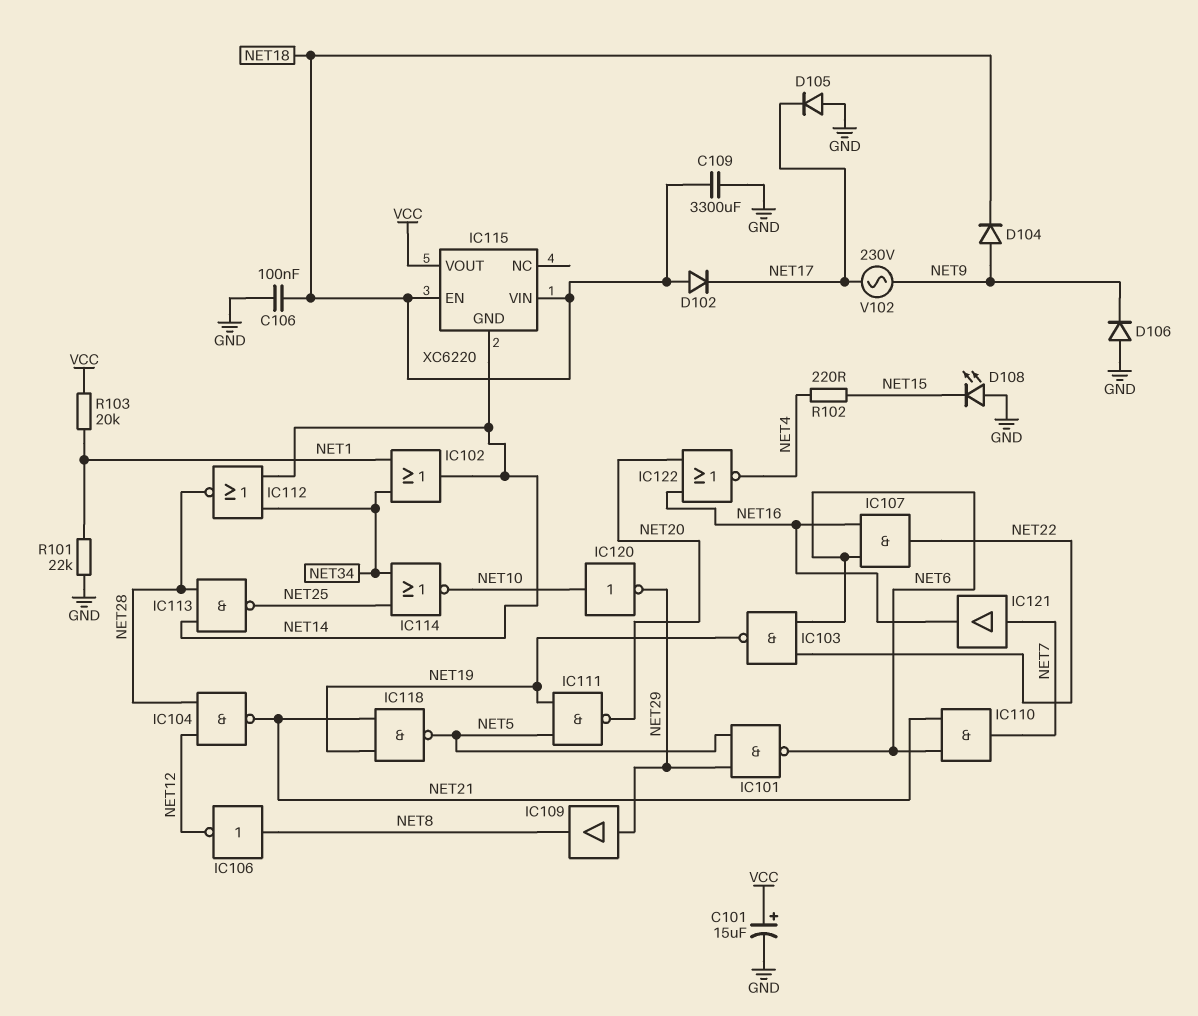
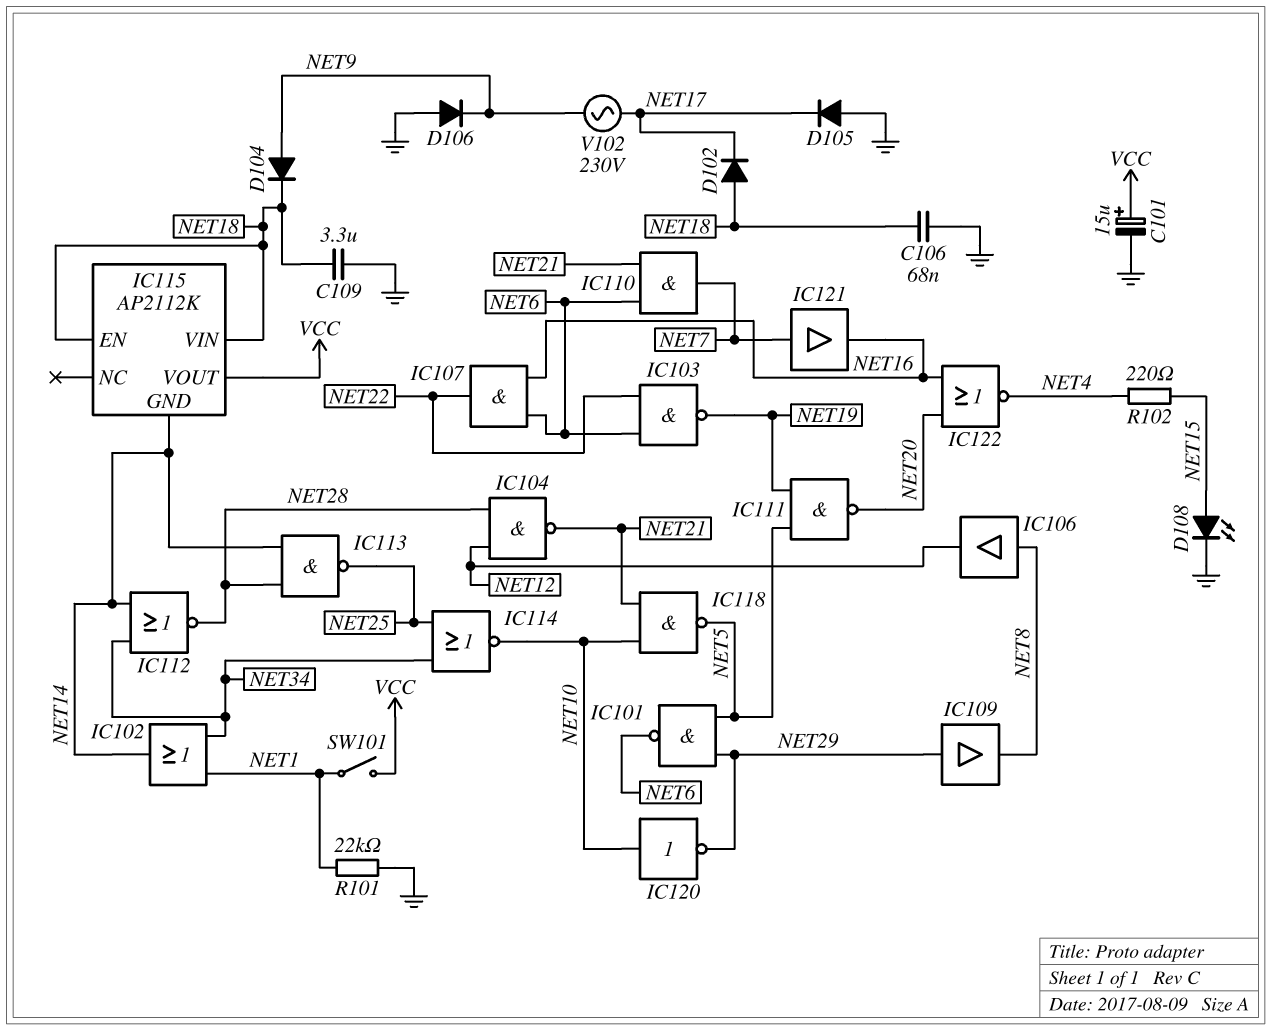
C106: 100nF (GND, NET18) -> 68nF (GND, NET18)
C109: 3300uF (GND, NET18) -> 3.3uF (GND, NET18)
D108: LED (A GND, K NET15) -> LED (A NET15, K GND)
IC106: NOT (in NET8, out NET12) -> buffer (in NET8, out NET12)
IC115: XC6220 -> AP2112K
IC118: NAND (in NET19, in NET21, out NET5) -> NAND (in NET10, in NET21, out NET5)
R103: 20k (NET1, VCC) -> none
SW101: none -> switch (NET1, VCC)

